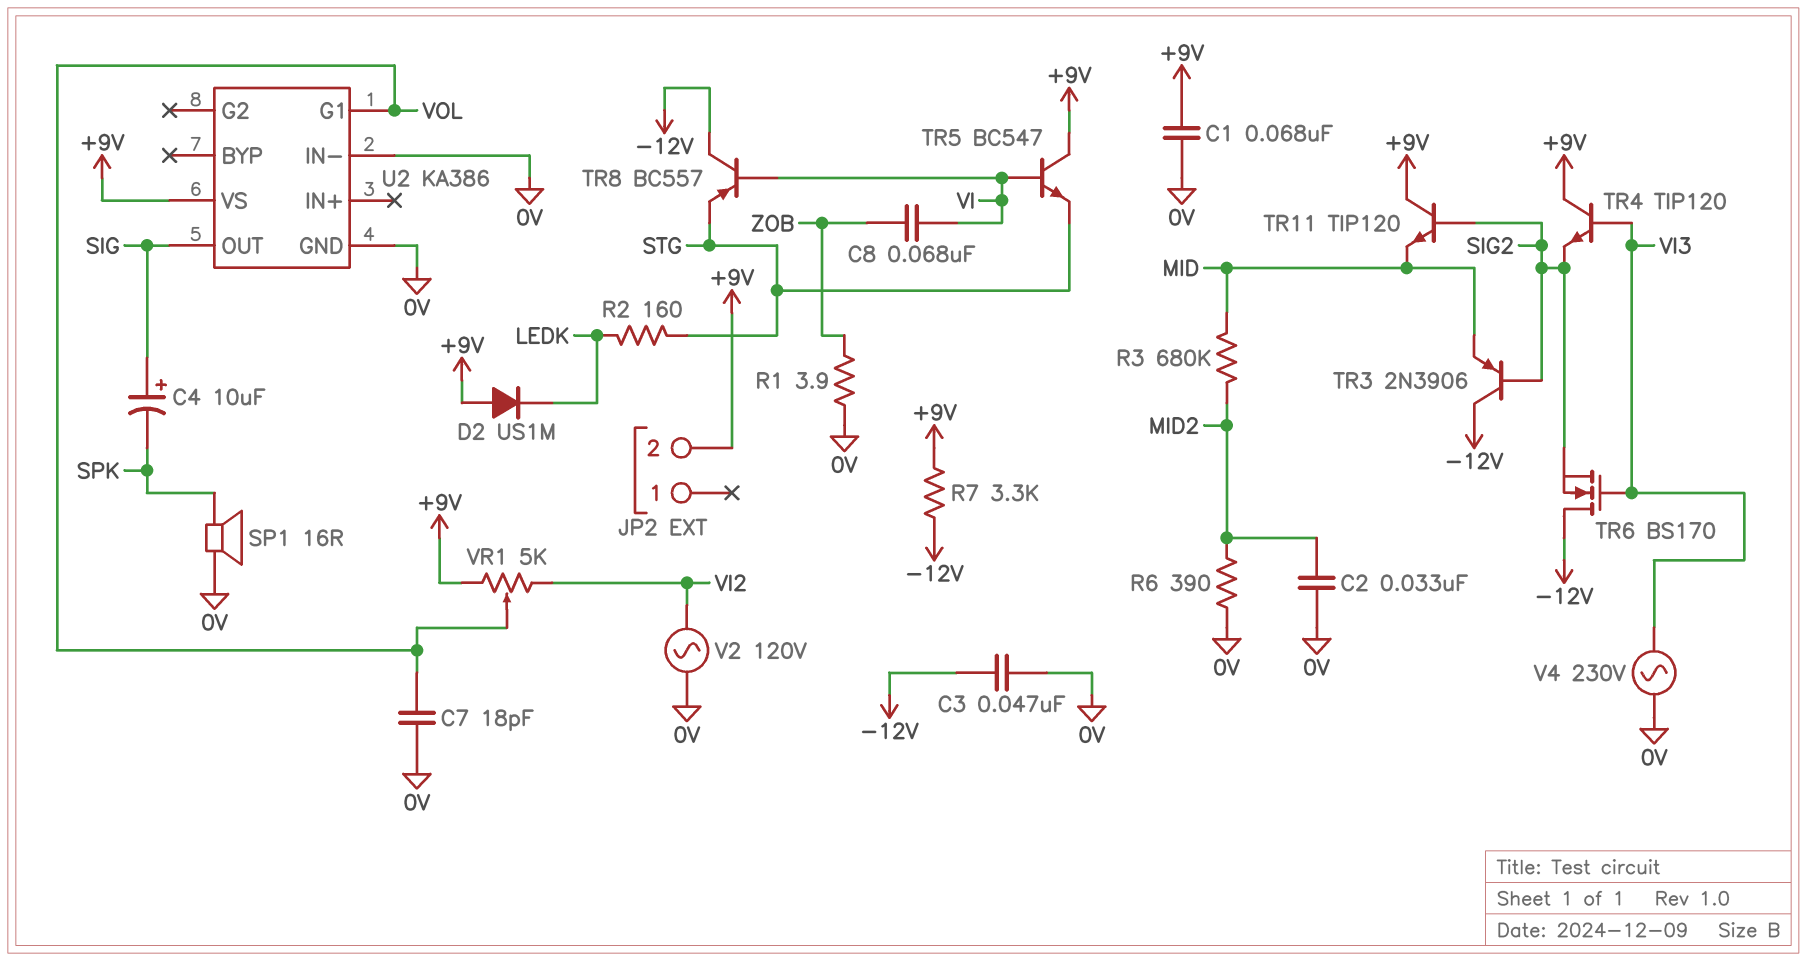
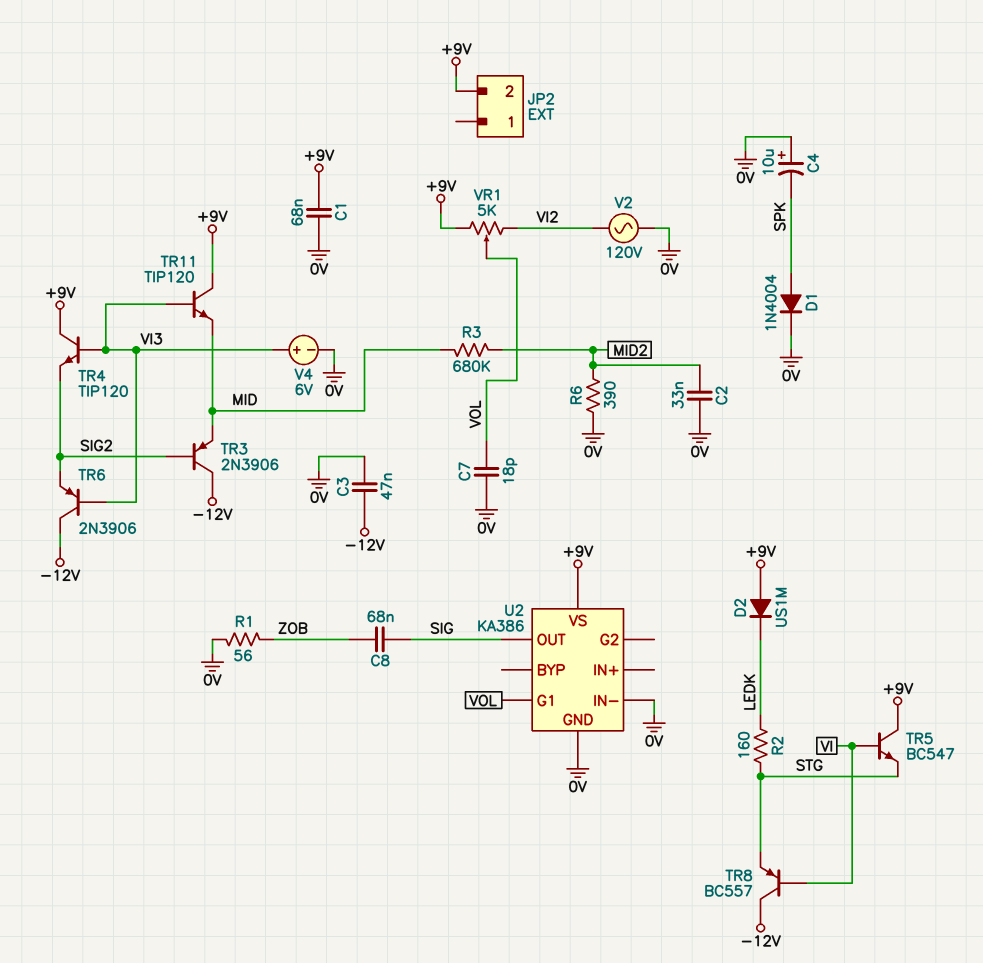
C4: 10uF (plus SIG, minus SPK) -> 10uF (plus 0V, minus SPK)
C8: 68nF (VI, ZOB) -> 68nF (SIG, ZOB)
D1: none -> diode 1N4004 (A SPK, K 0V)
R1: 3.9 (0V, ZOB) -> 56 (0V, ZOB)
R7: 3.3k (+9V, -12V) -> none
SP1: speaker 16R (0V, SPK) -> none
TR6: NMOS BS170 (G VI3, D -12V, S SIG2) -> PNP 2N3906 (B VI3, C -12V, E SIG2)
TR11: NPN TIP120 (B SIG2, C +9V, E MID) -> NPN TIP120 (B VI3, C +9V, E MID)
V4: AC 230V (0V, VI3) -> 6V (plus VI3, minus 0V)

